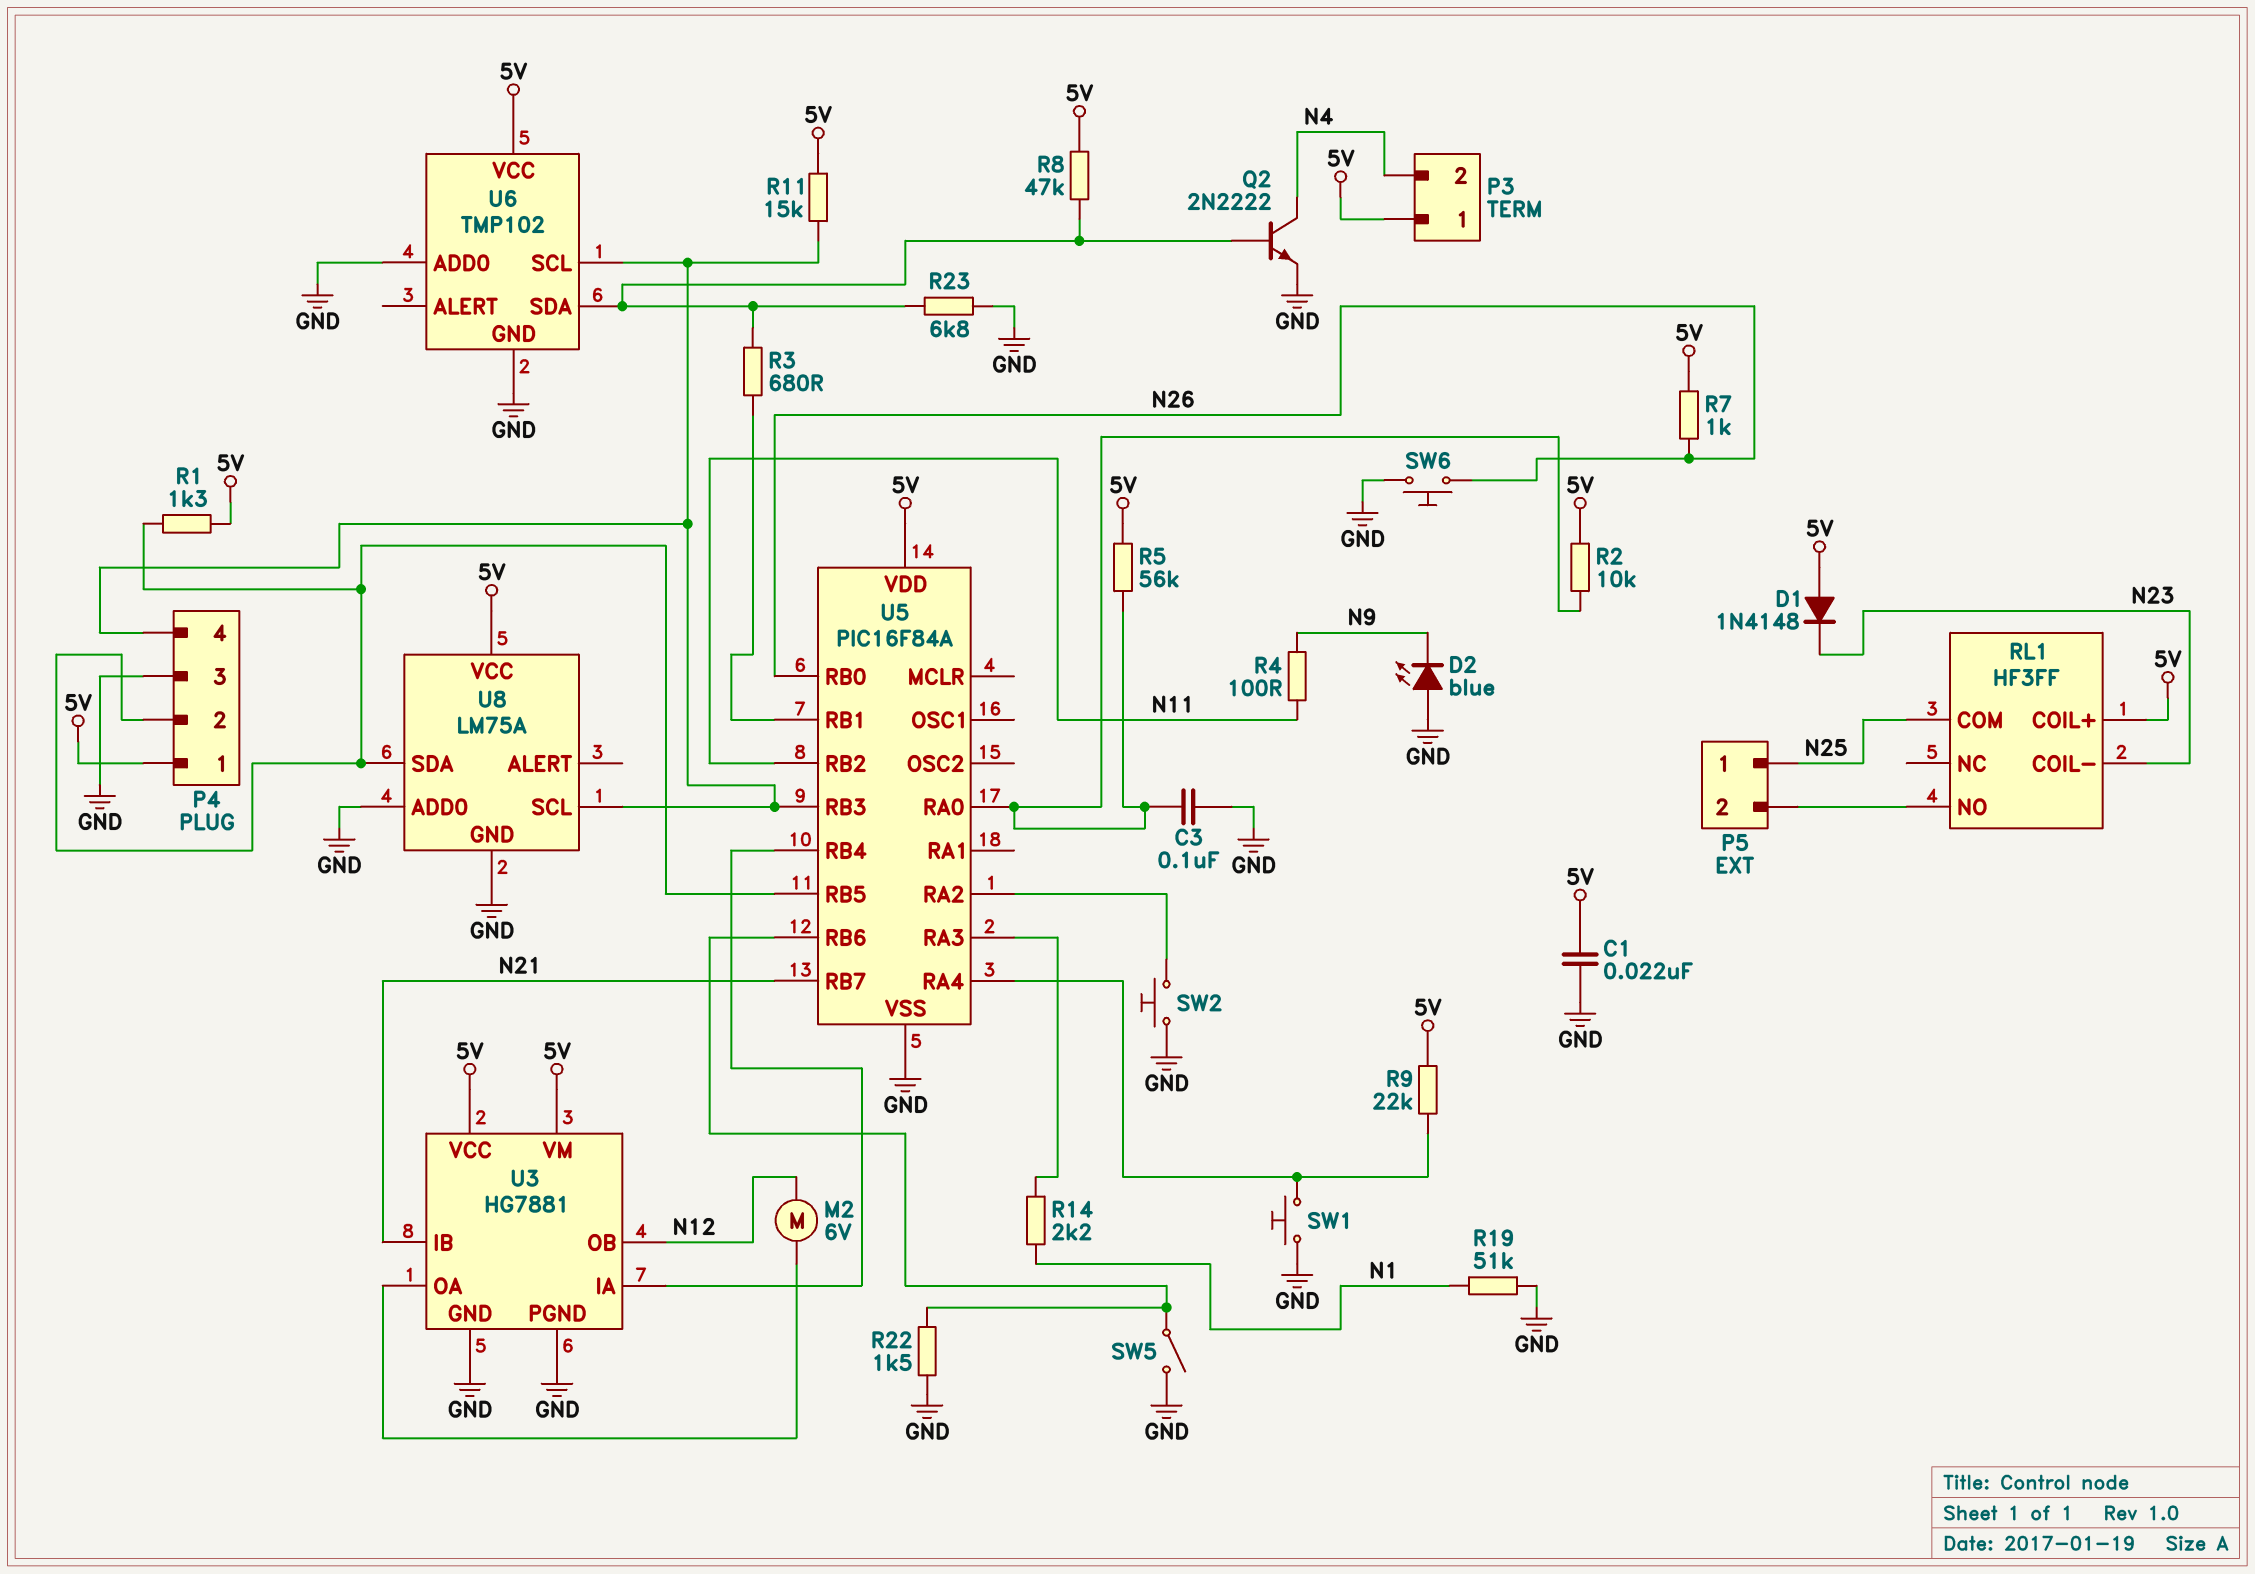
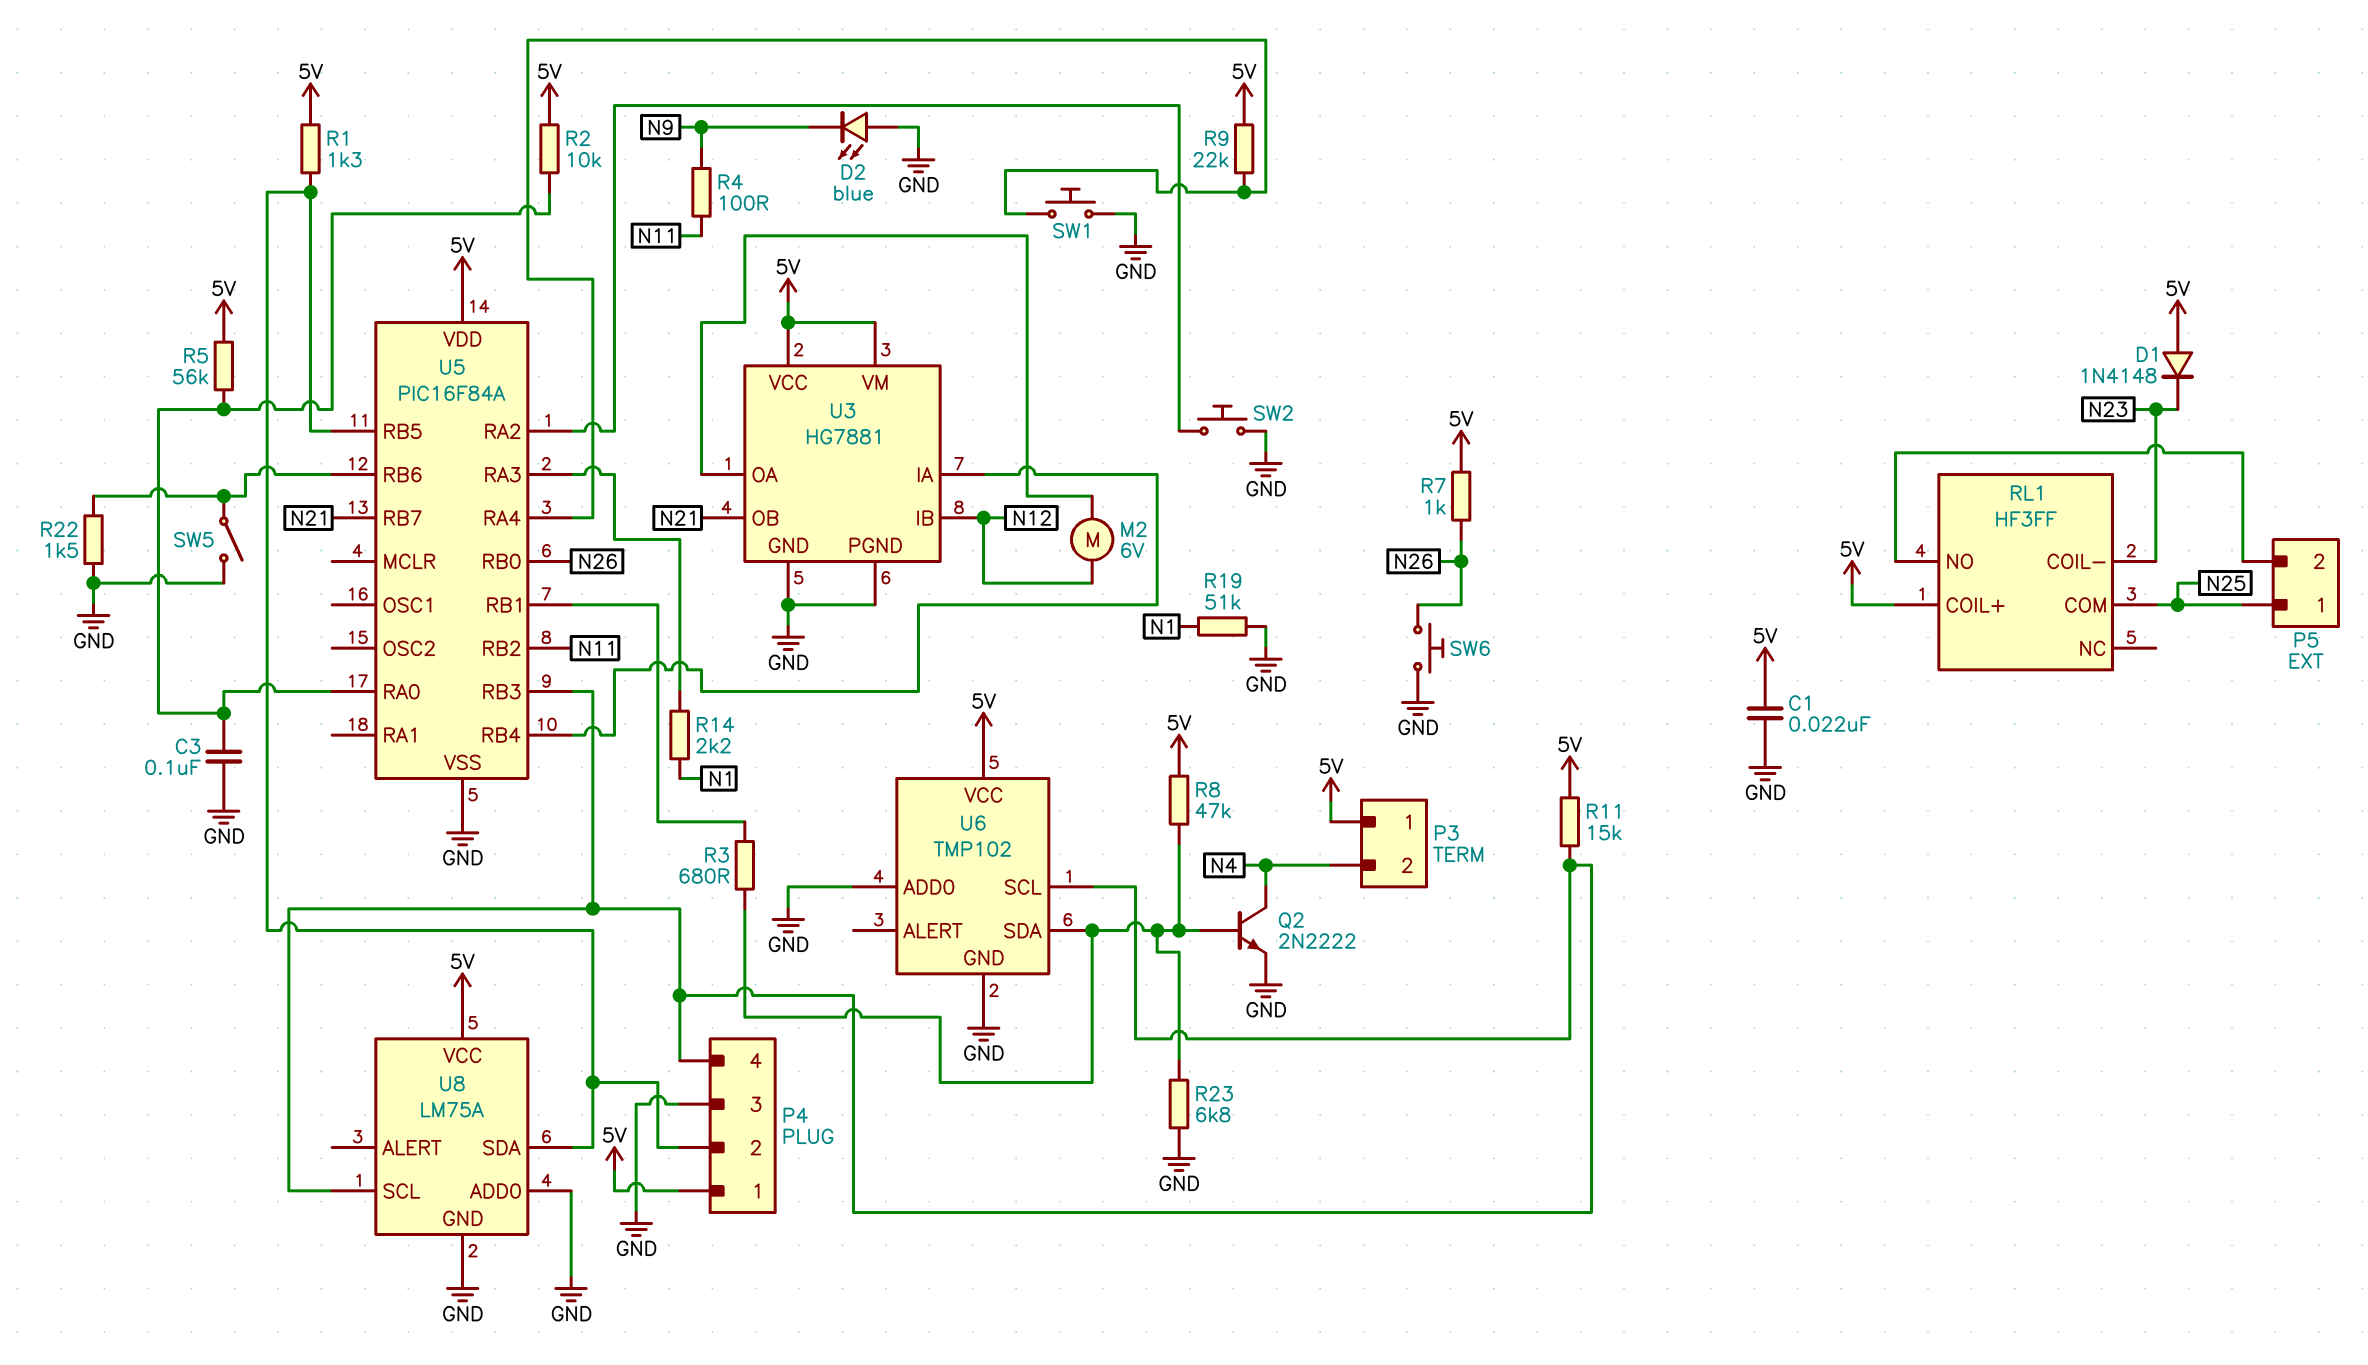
U3 pin IB: N21 -> N12
U3 pin OB: N12 -> N21

